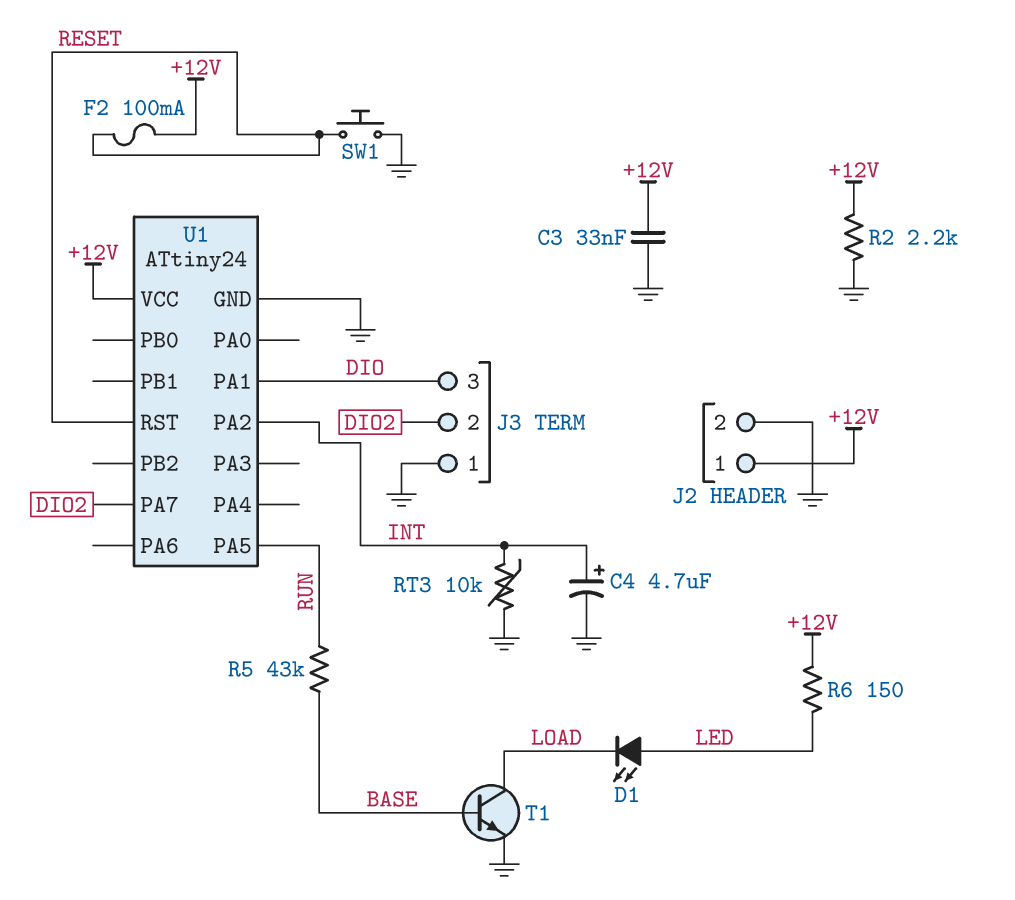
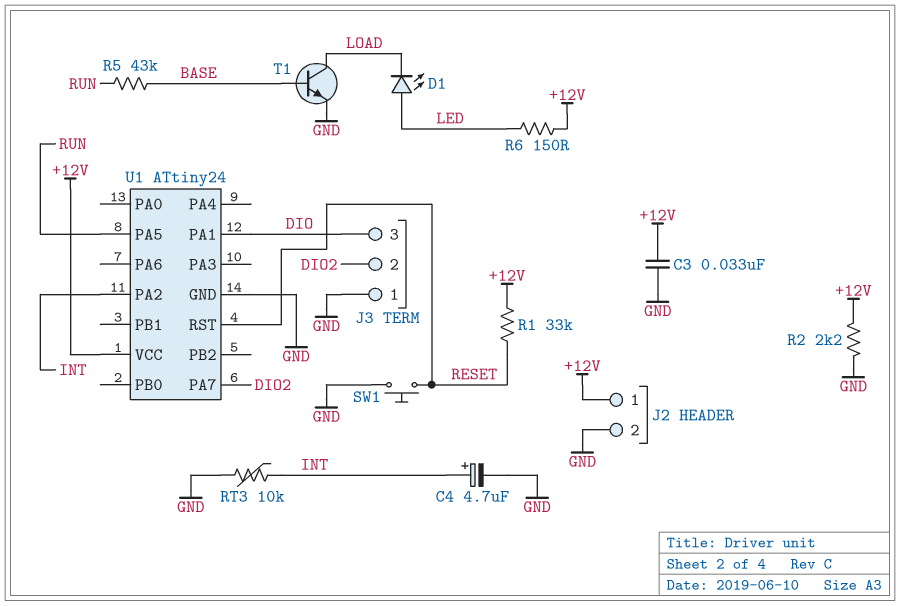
F2: 100mA (+12V, RESET) -> none
R1: none -> 33k (+12V, RESET)

